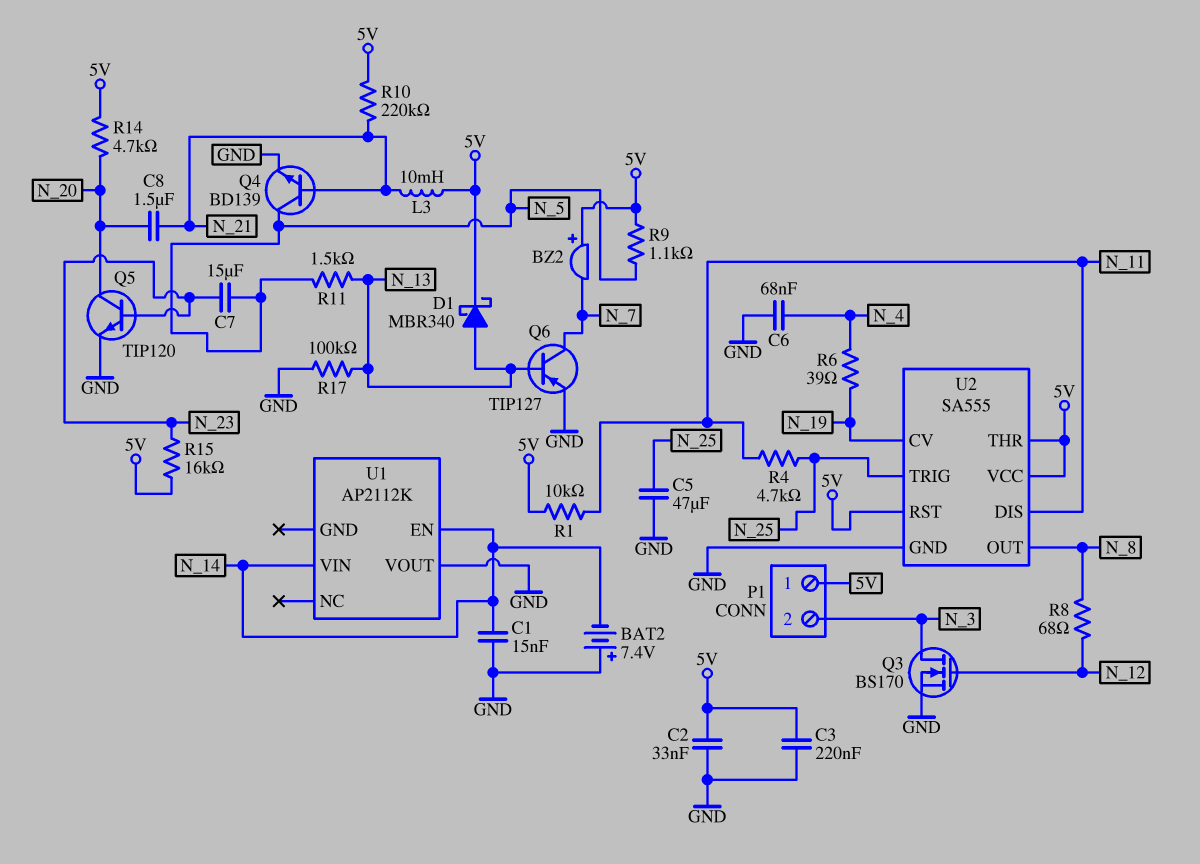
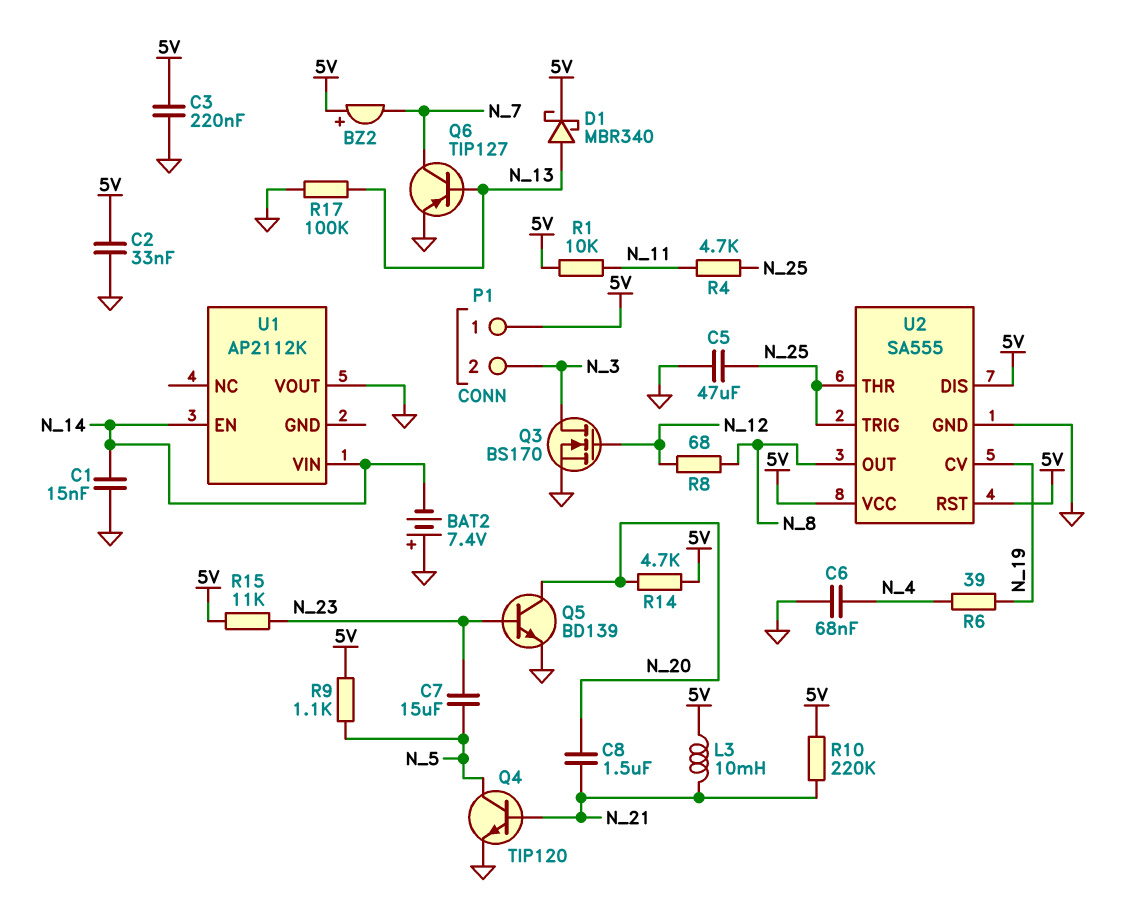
Q4: NPN BD139 (B N_21, C N_5, E GND) -> NPN TIP120 (B N_21, C N_5, E GND)
Q5: NPN TIP120 (B N_23, C N_20, E GND) -> NPN BD139 (B N_23, C N_20, E GND)
R11: 1.5k (N_5, N_13) -> none
R15: 16k (5V, N_23) -> 11k (5V, N_23)
U2 pin DIS: N_11 -> 5V
U2 pin THR: 5V -> N_25

